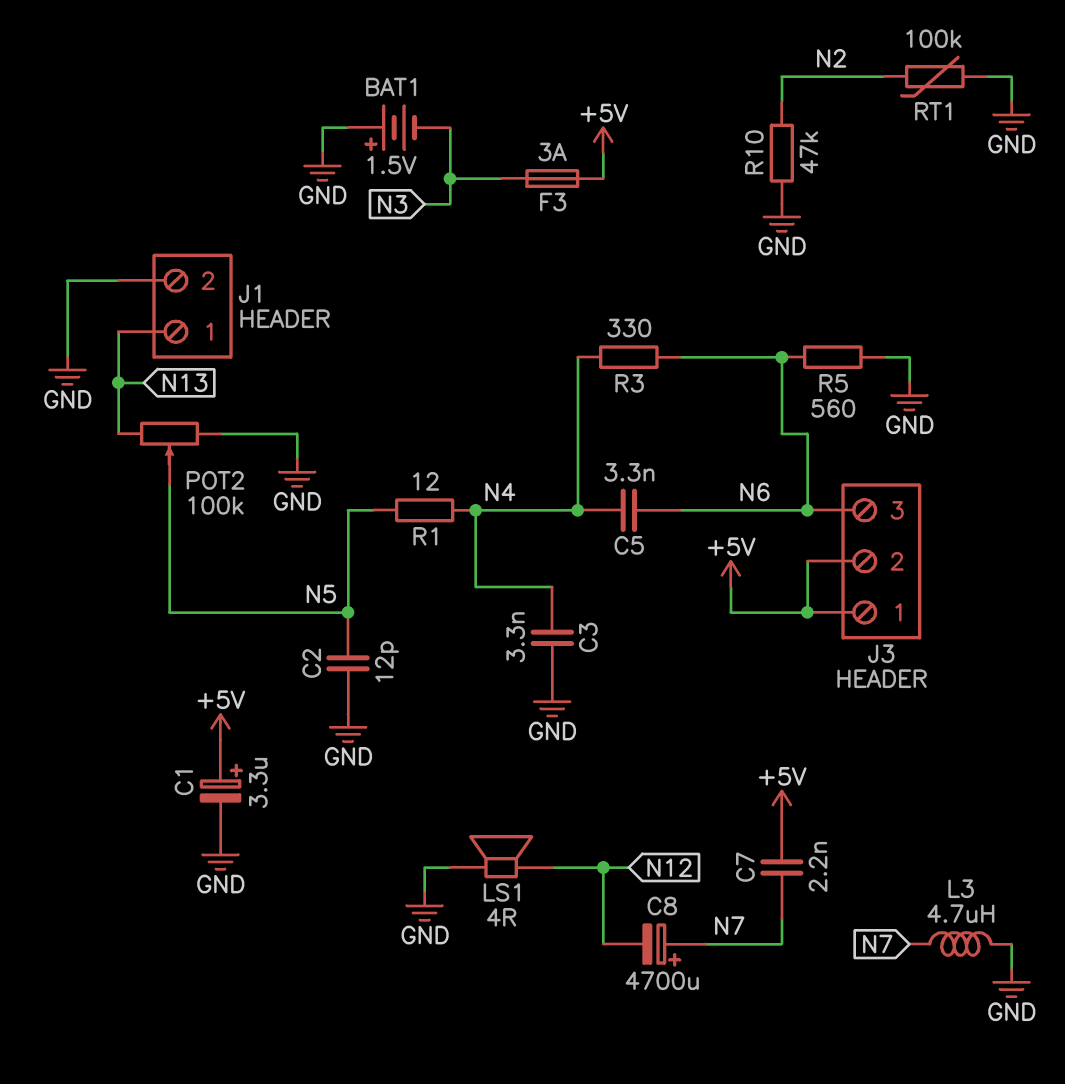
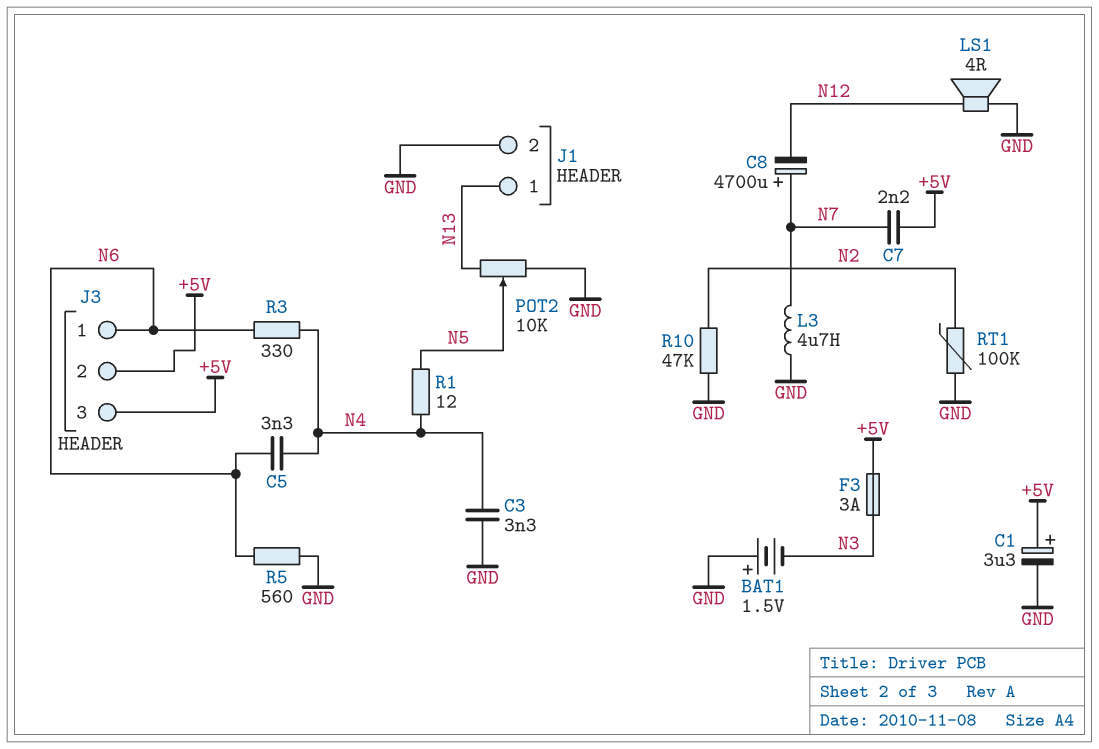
C2: 12pF (GND, N5) -> none
J3 pin 1: +5V -> N6
J3 pin 3: N6 -> +5V
POT2: 100k (GND, N13, wiper N5) -> 10k (GND, N13, wiper N5)

